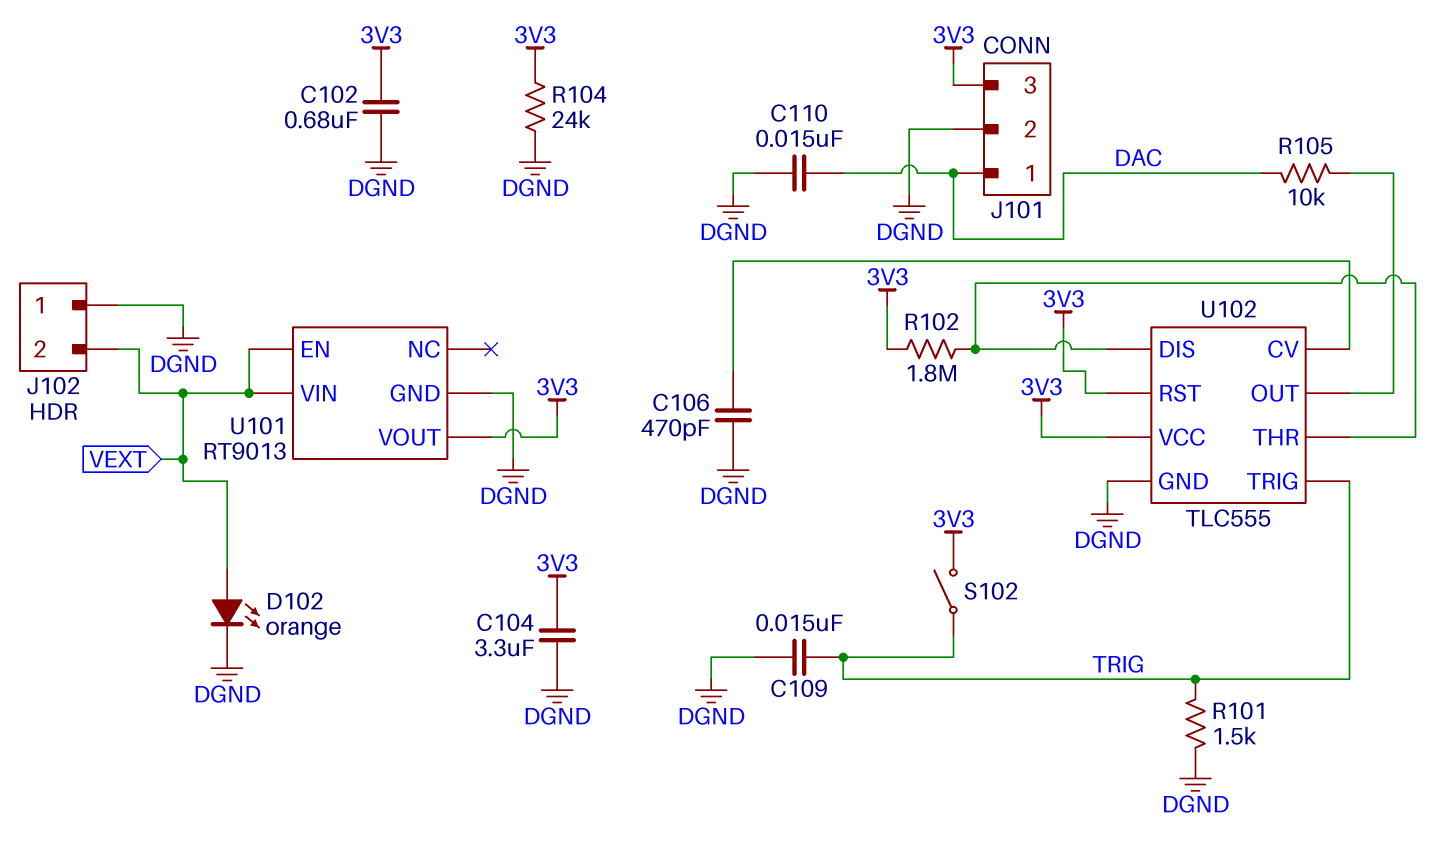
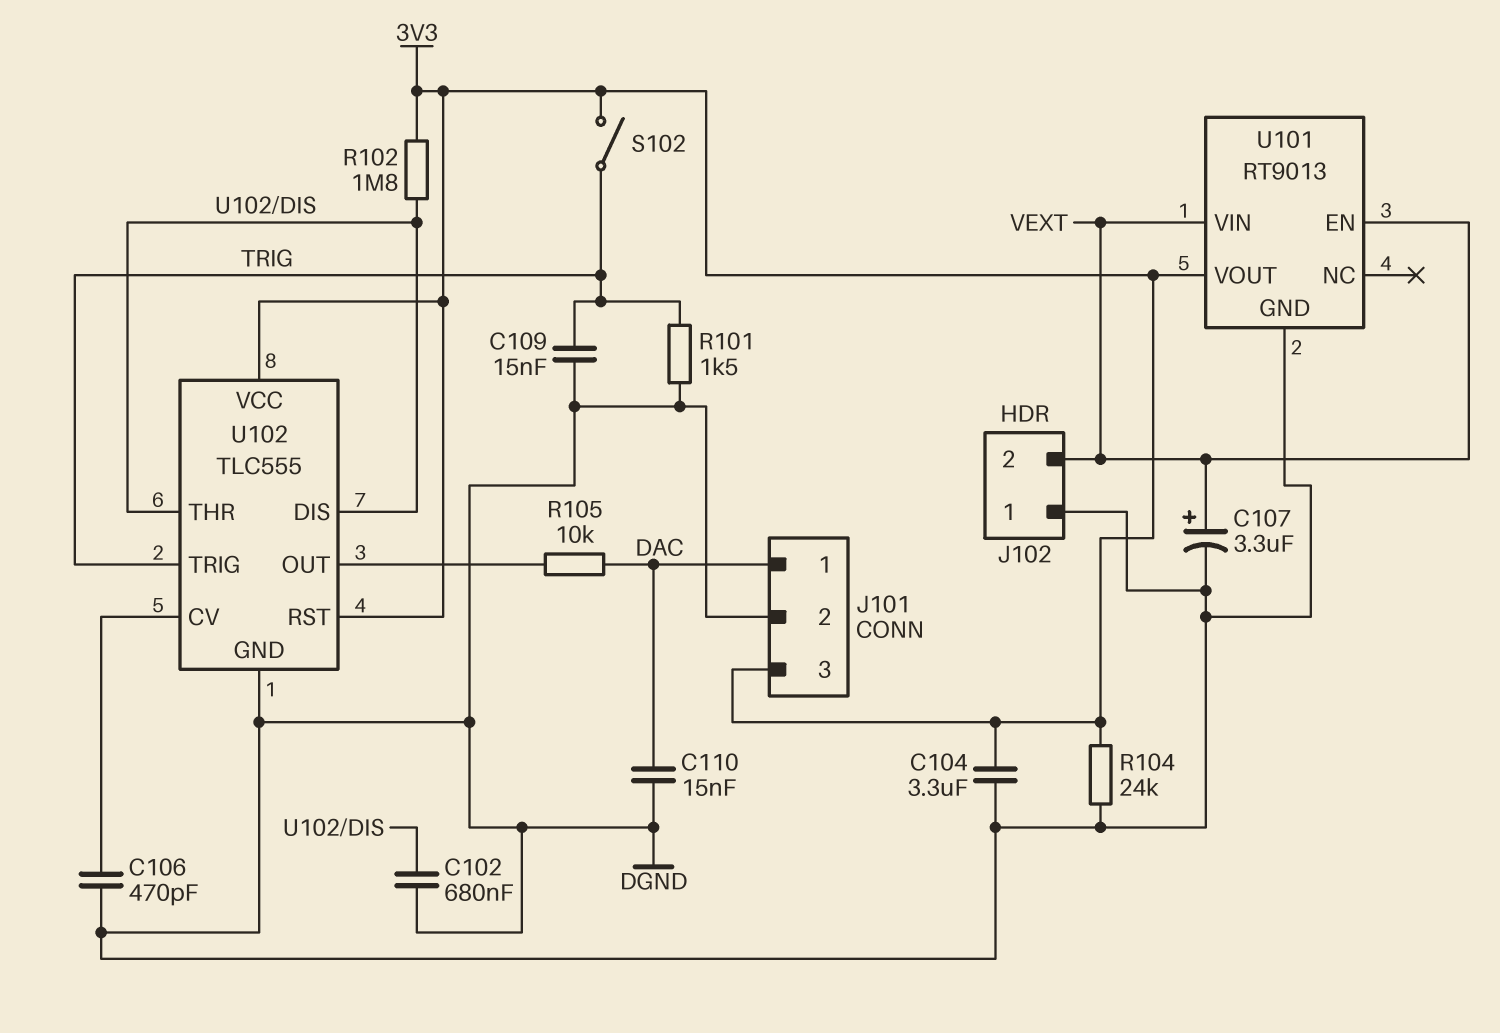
C102: 680nF (3V3, DGND) -> 680nF (DGND, U102/DIS)
C107: none -> 3.3uF (plus VEXT, minus DGND)
D102: LED orange (A VEXT, K DGND) -> none

